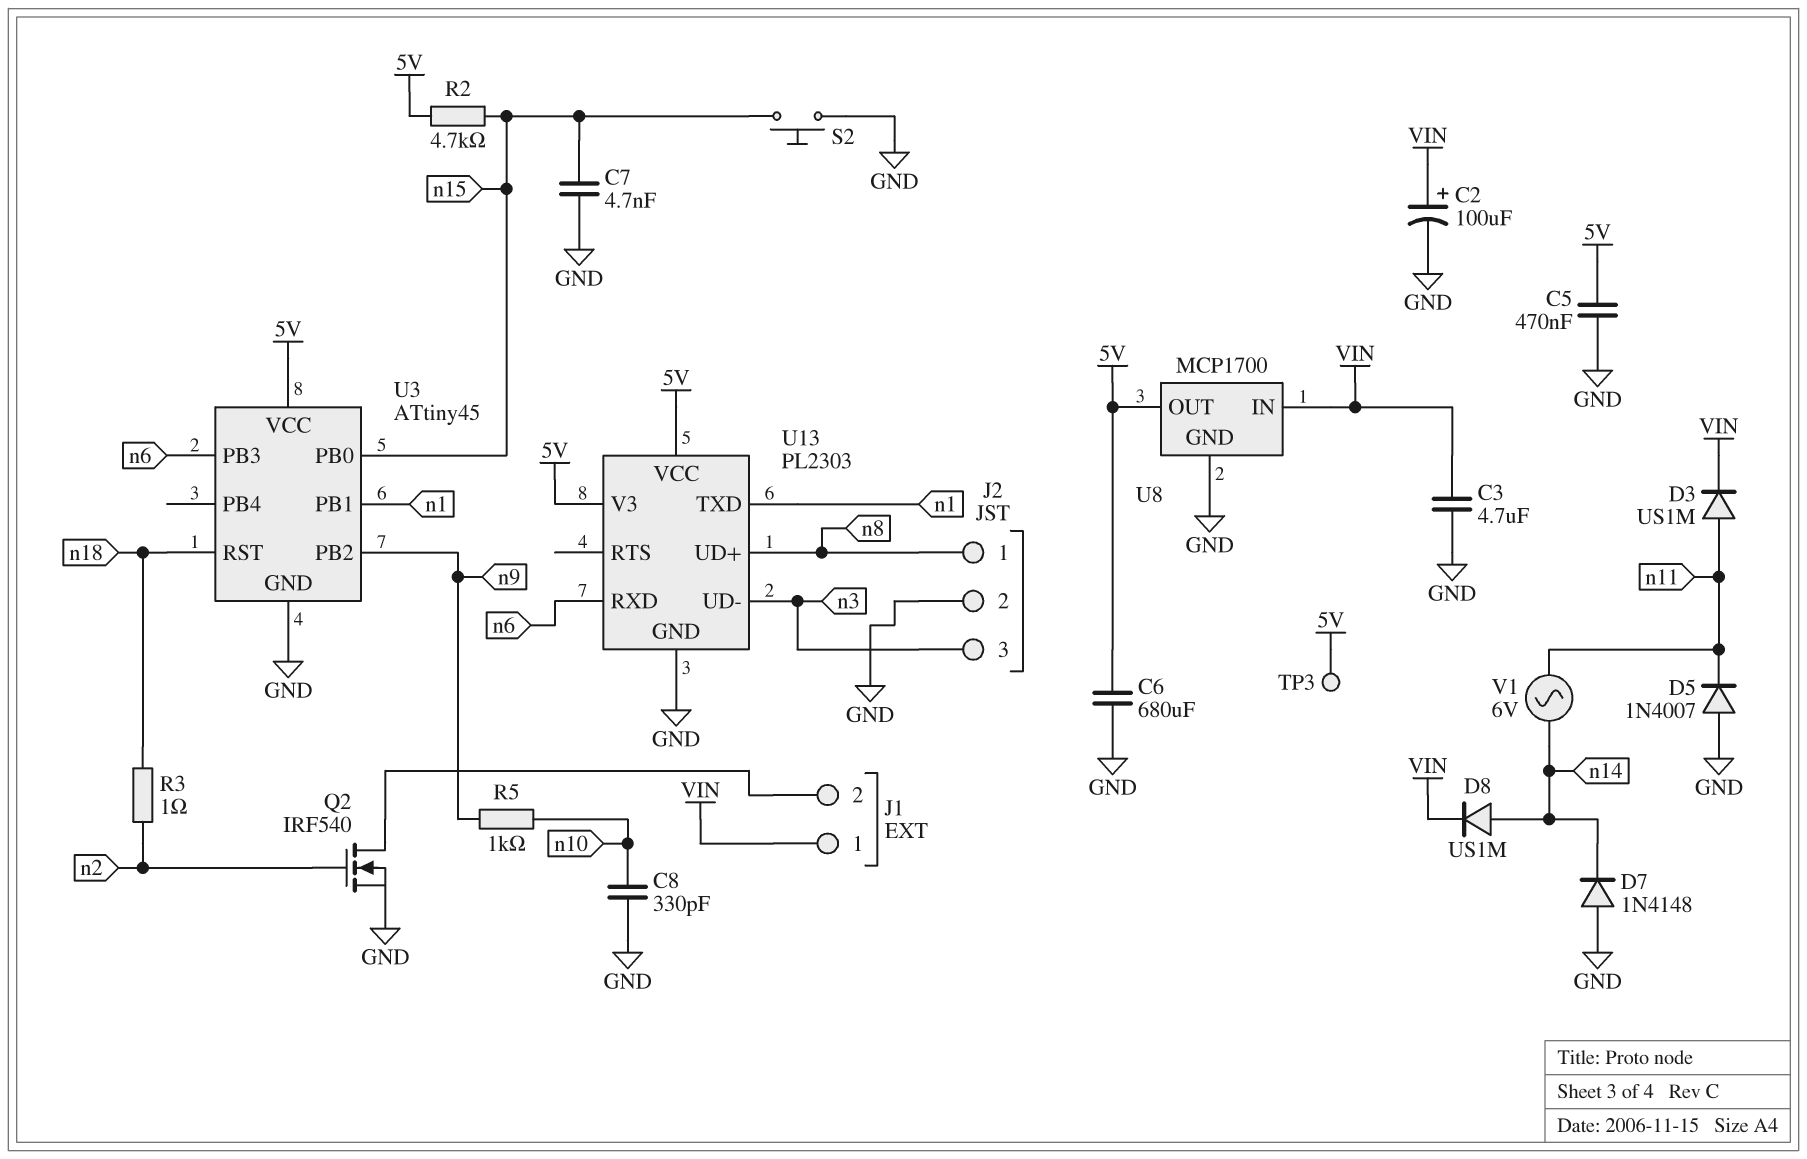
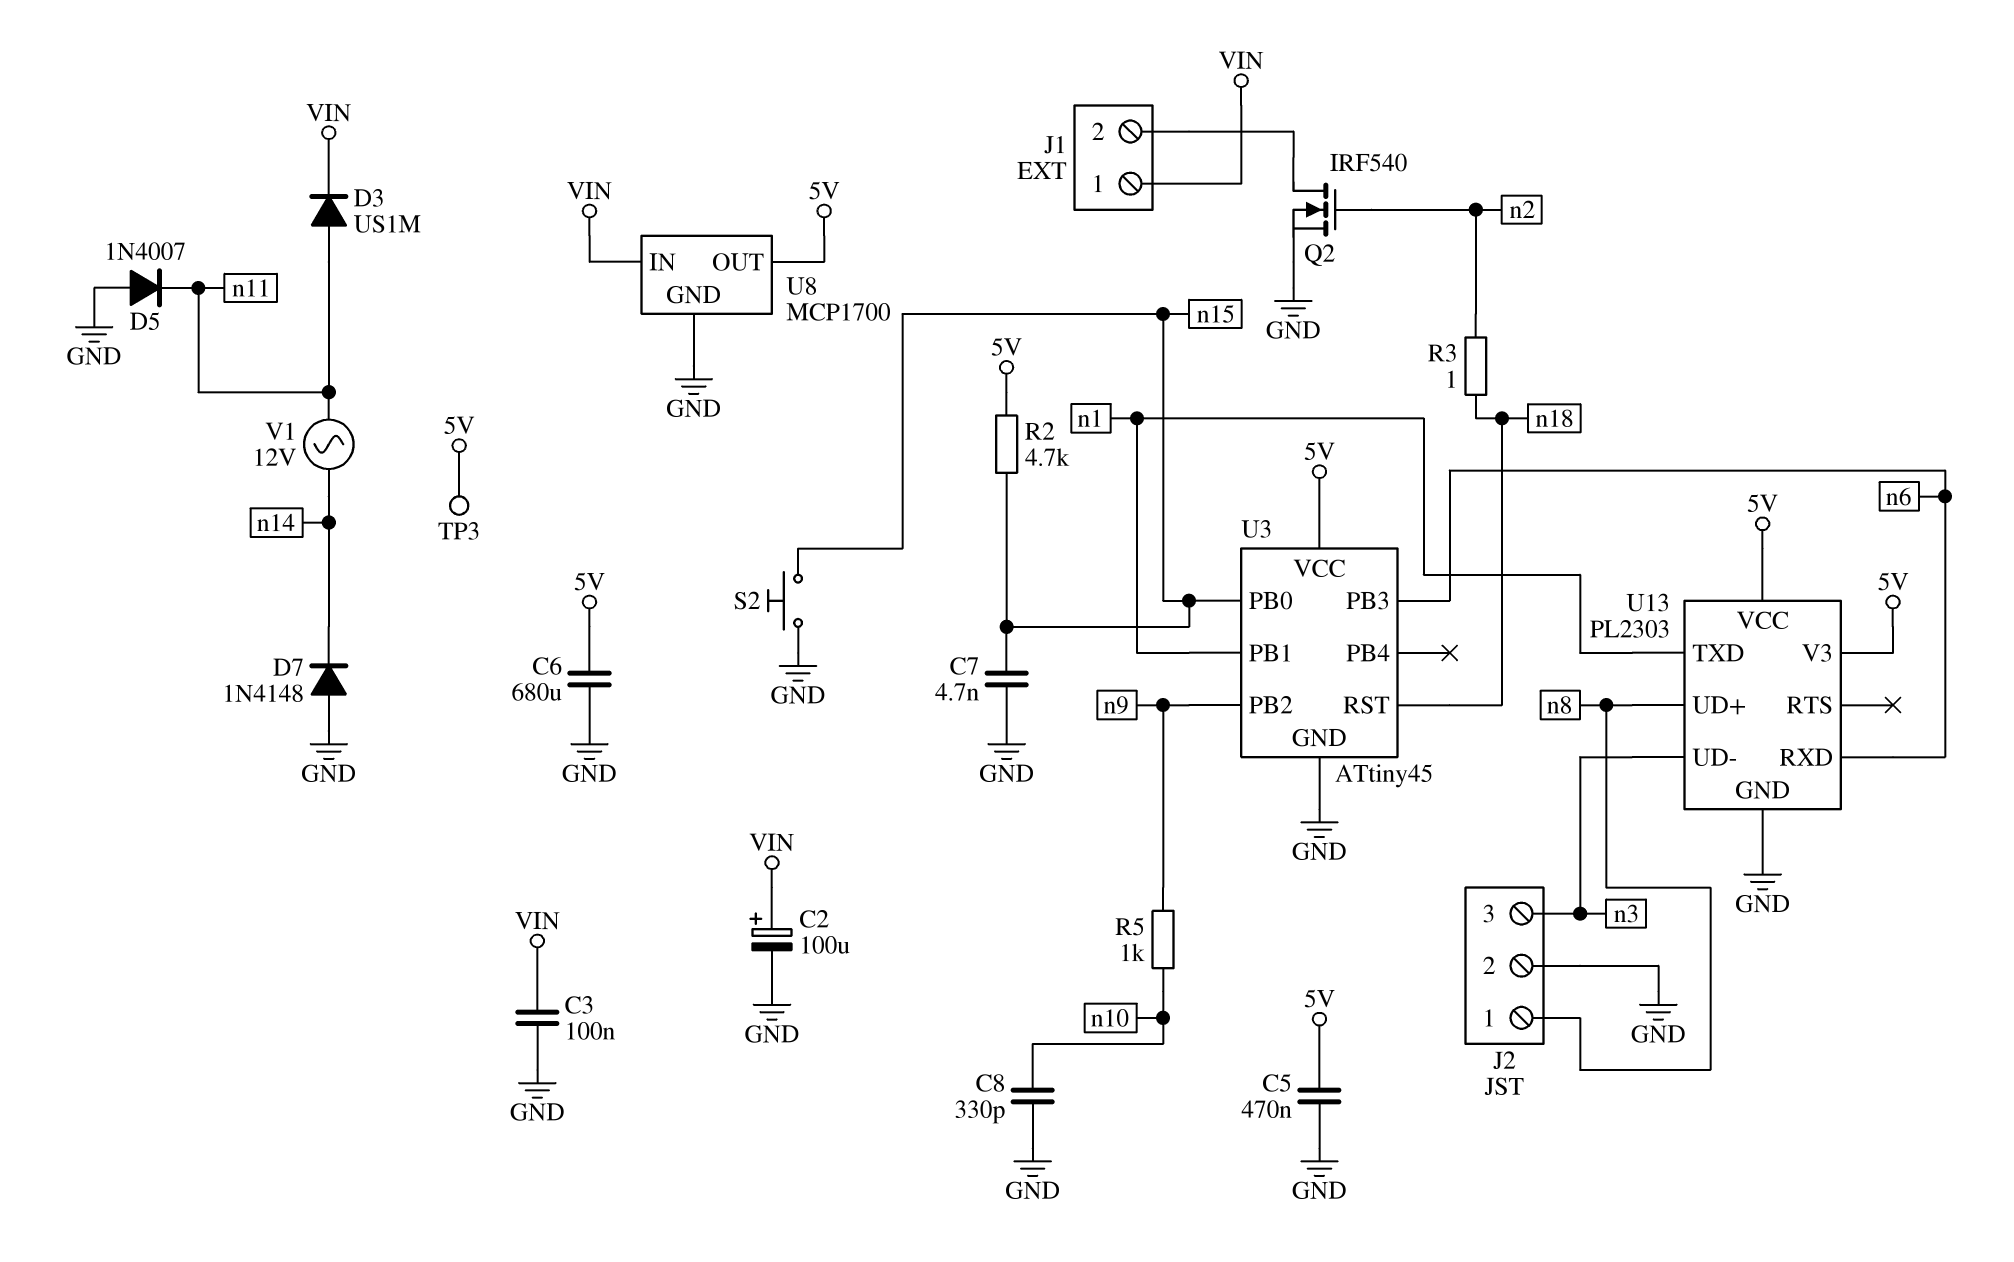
C3: 4.7uF (GND, VIN) -> 100nF (GND, VIN)
D8: diode US1M (A n14, K VIN) -> none
V1: AC 6V (n11, n14) -> AC 12V (n11, n14)

